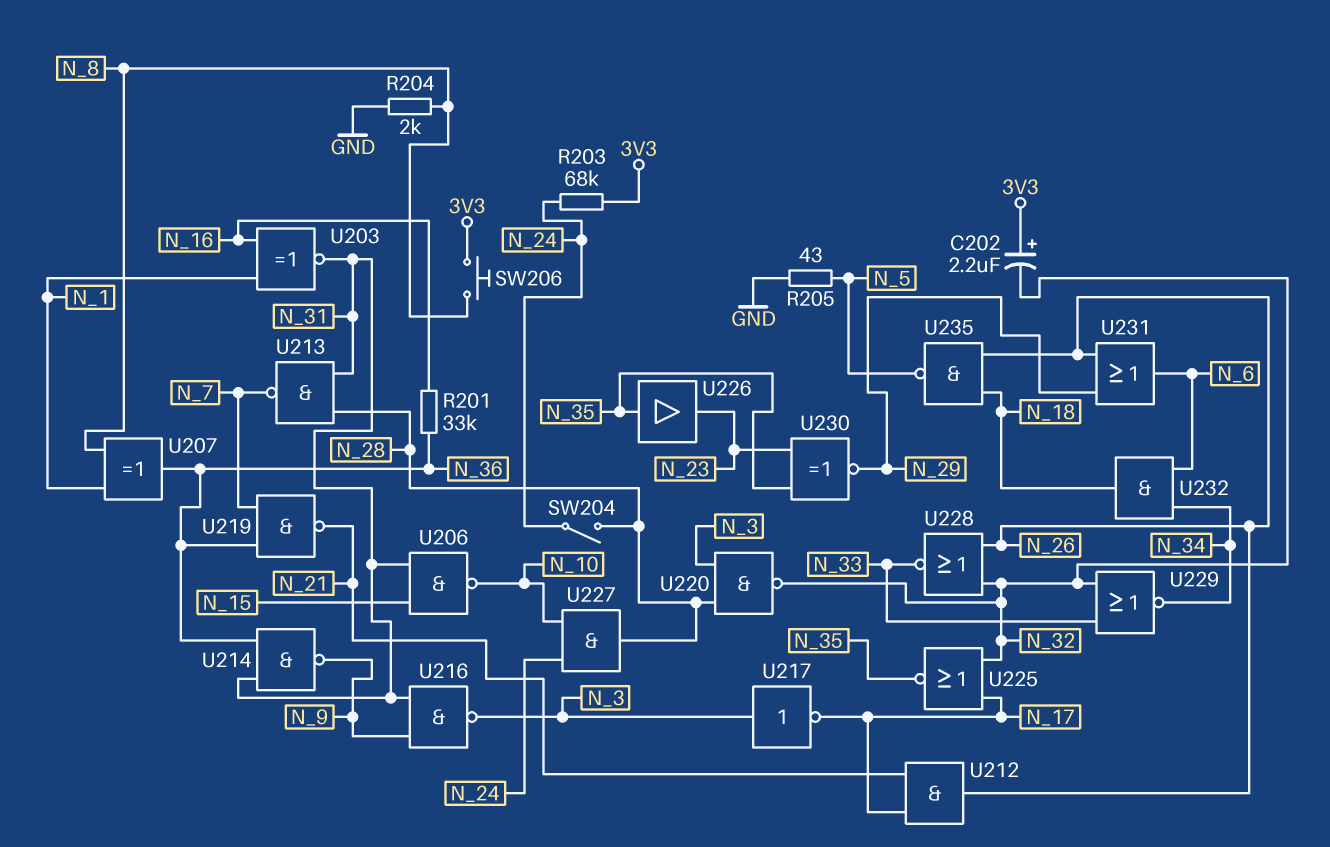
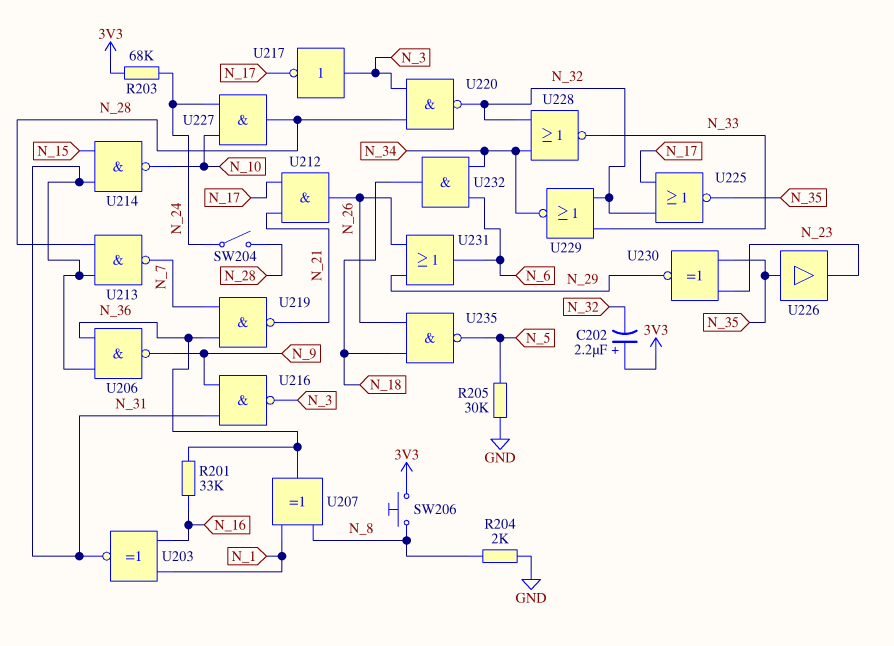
R205: 43 (GND, N_5) -> 30k (GND, N_5)
U206: NAND (in N_15, in N_31, out N_10) -> NAND (in N_31, in N_36, out N_9)
U214: NAND (in N_31, in N_36, out N_9) -> NAND (in N_15, in N_31, out N_10)
U228: NOR (in N_26, in N_32, out N_33) -> NOR (in N_32, in N_34, out N_33)

